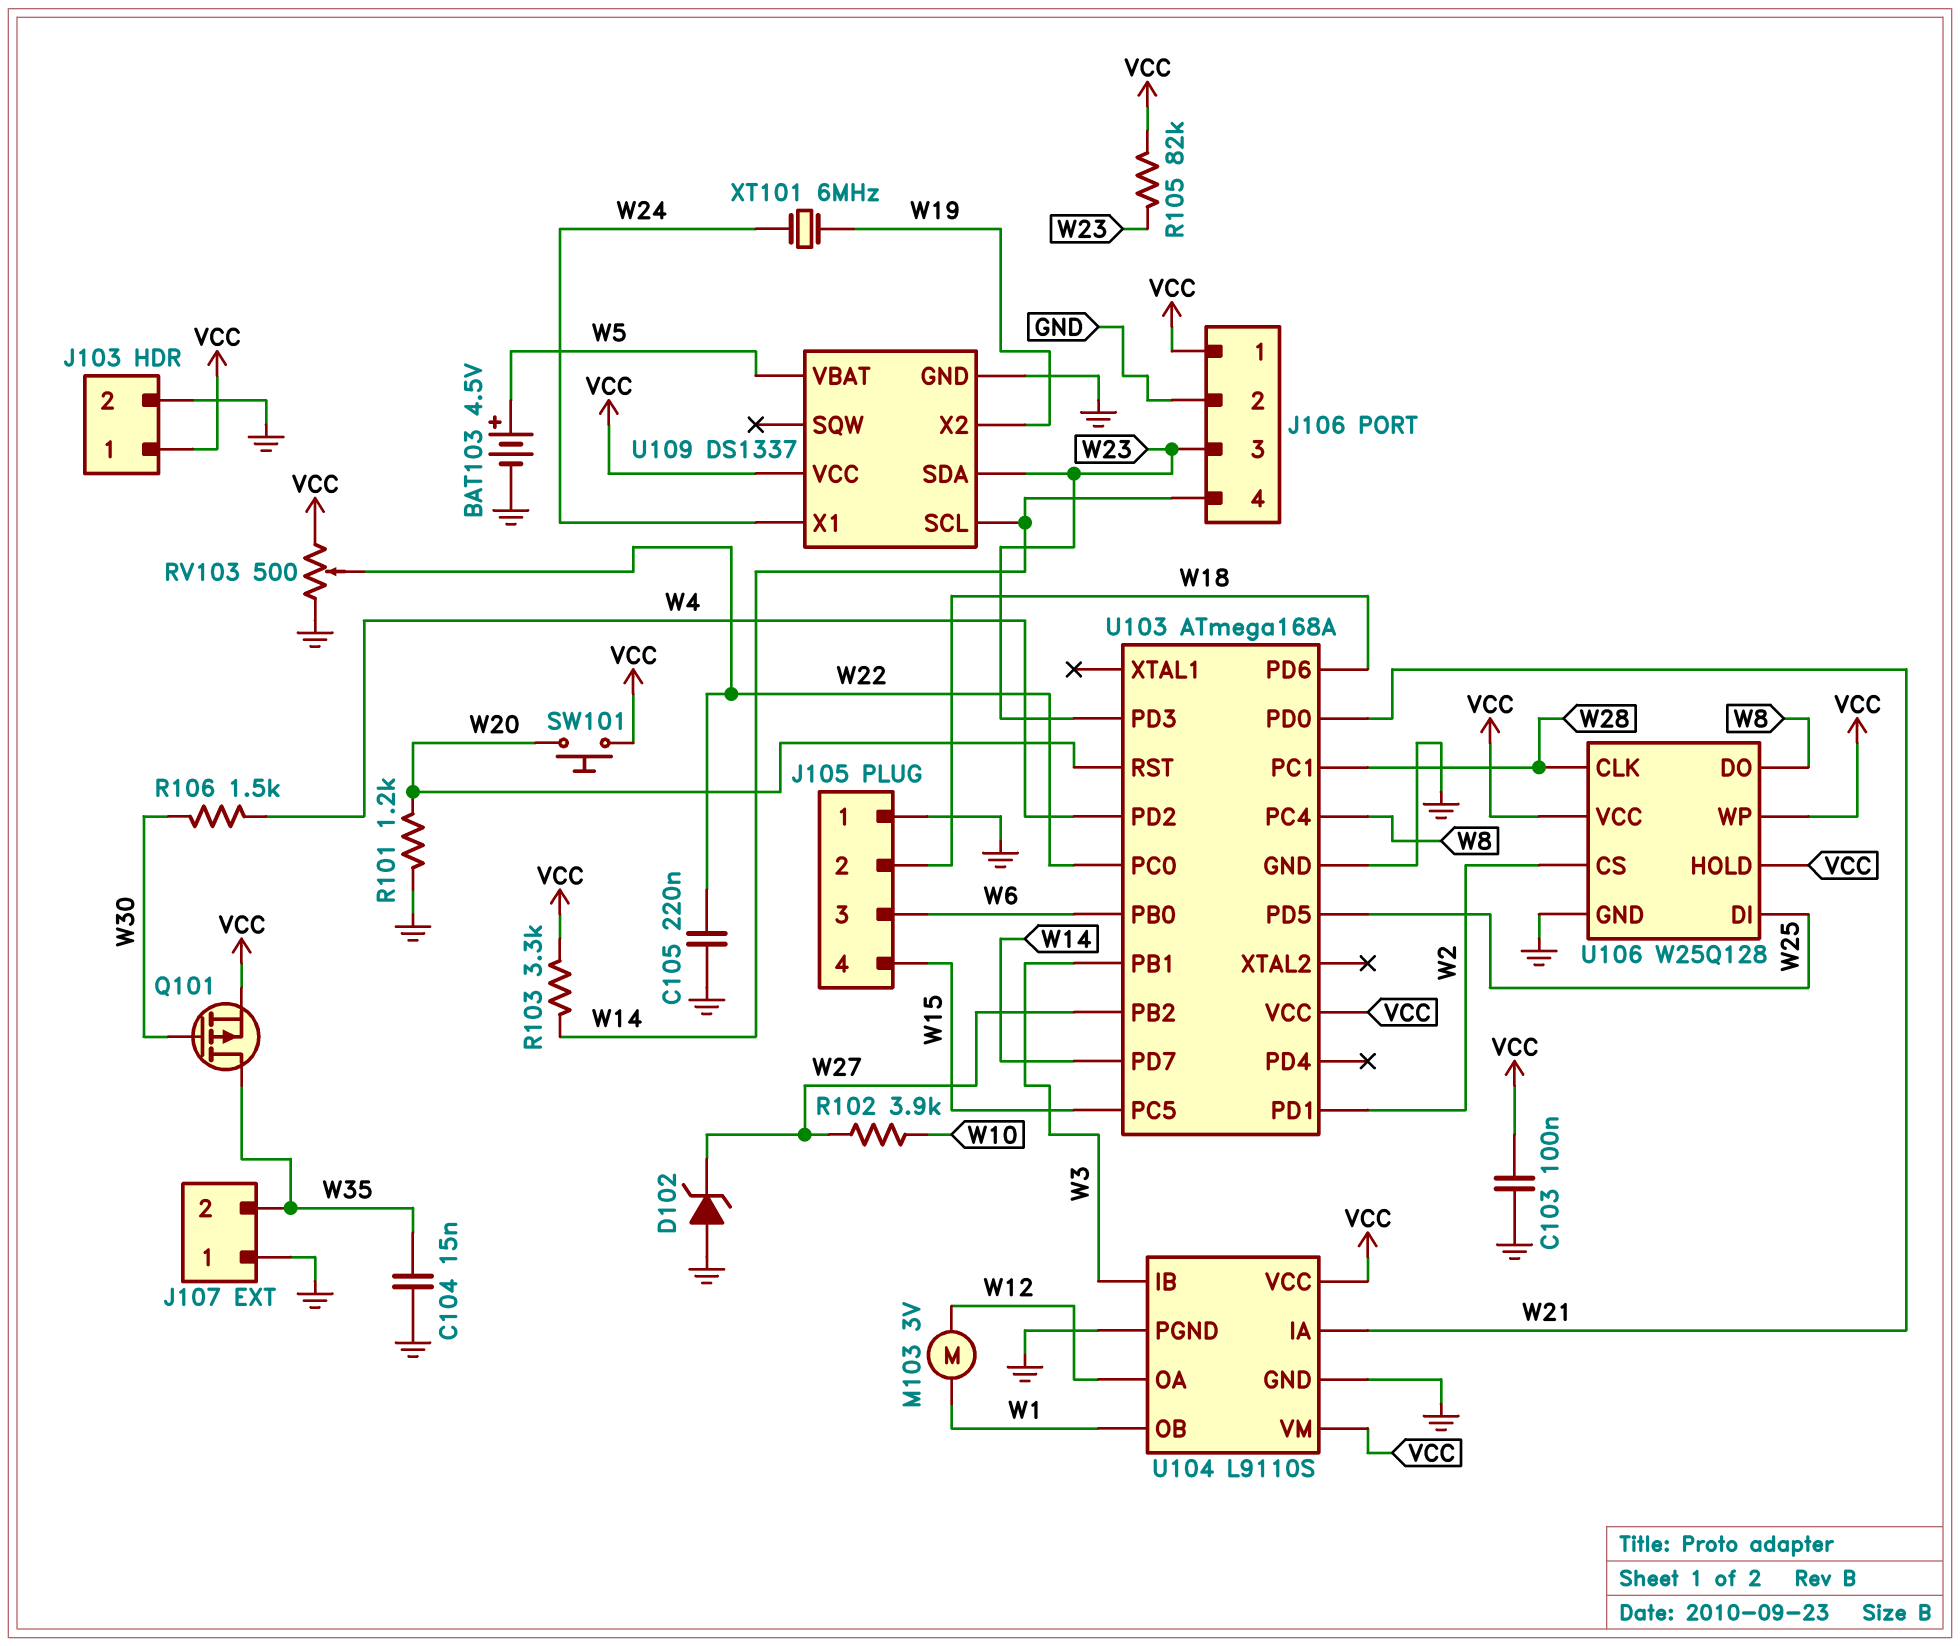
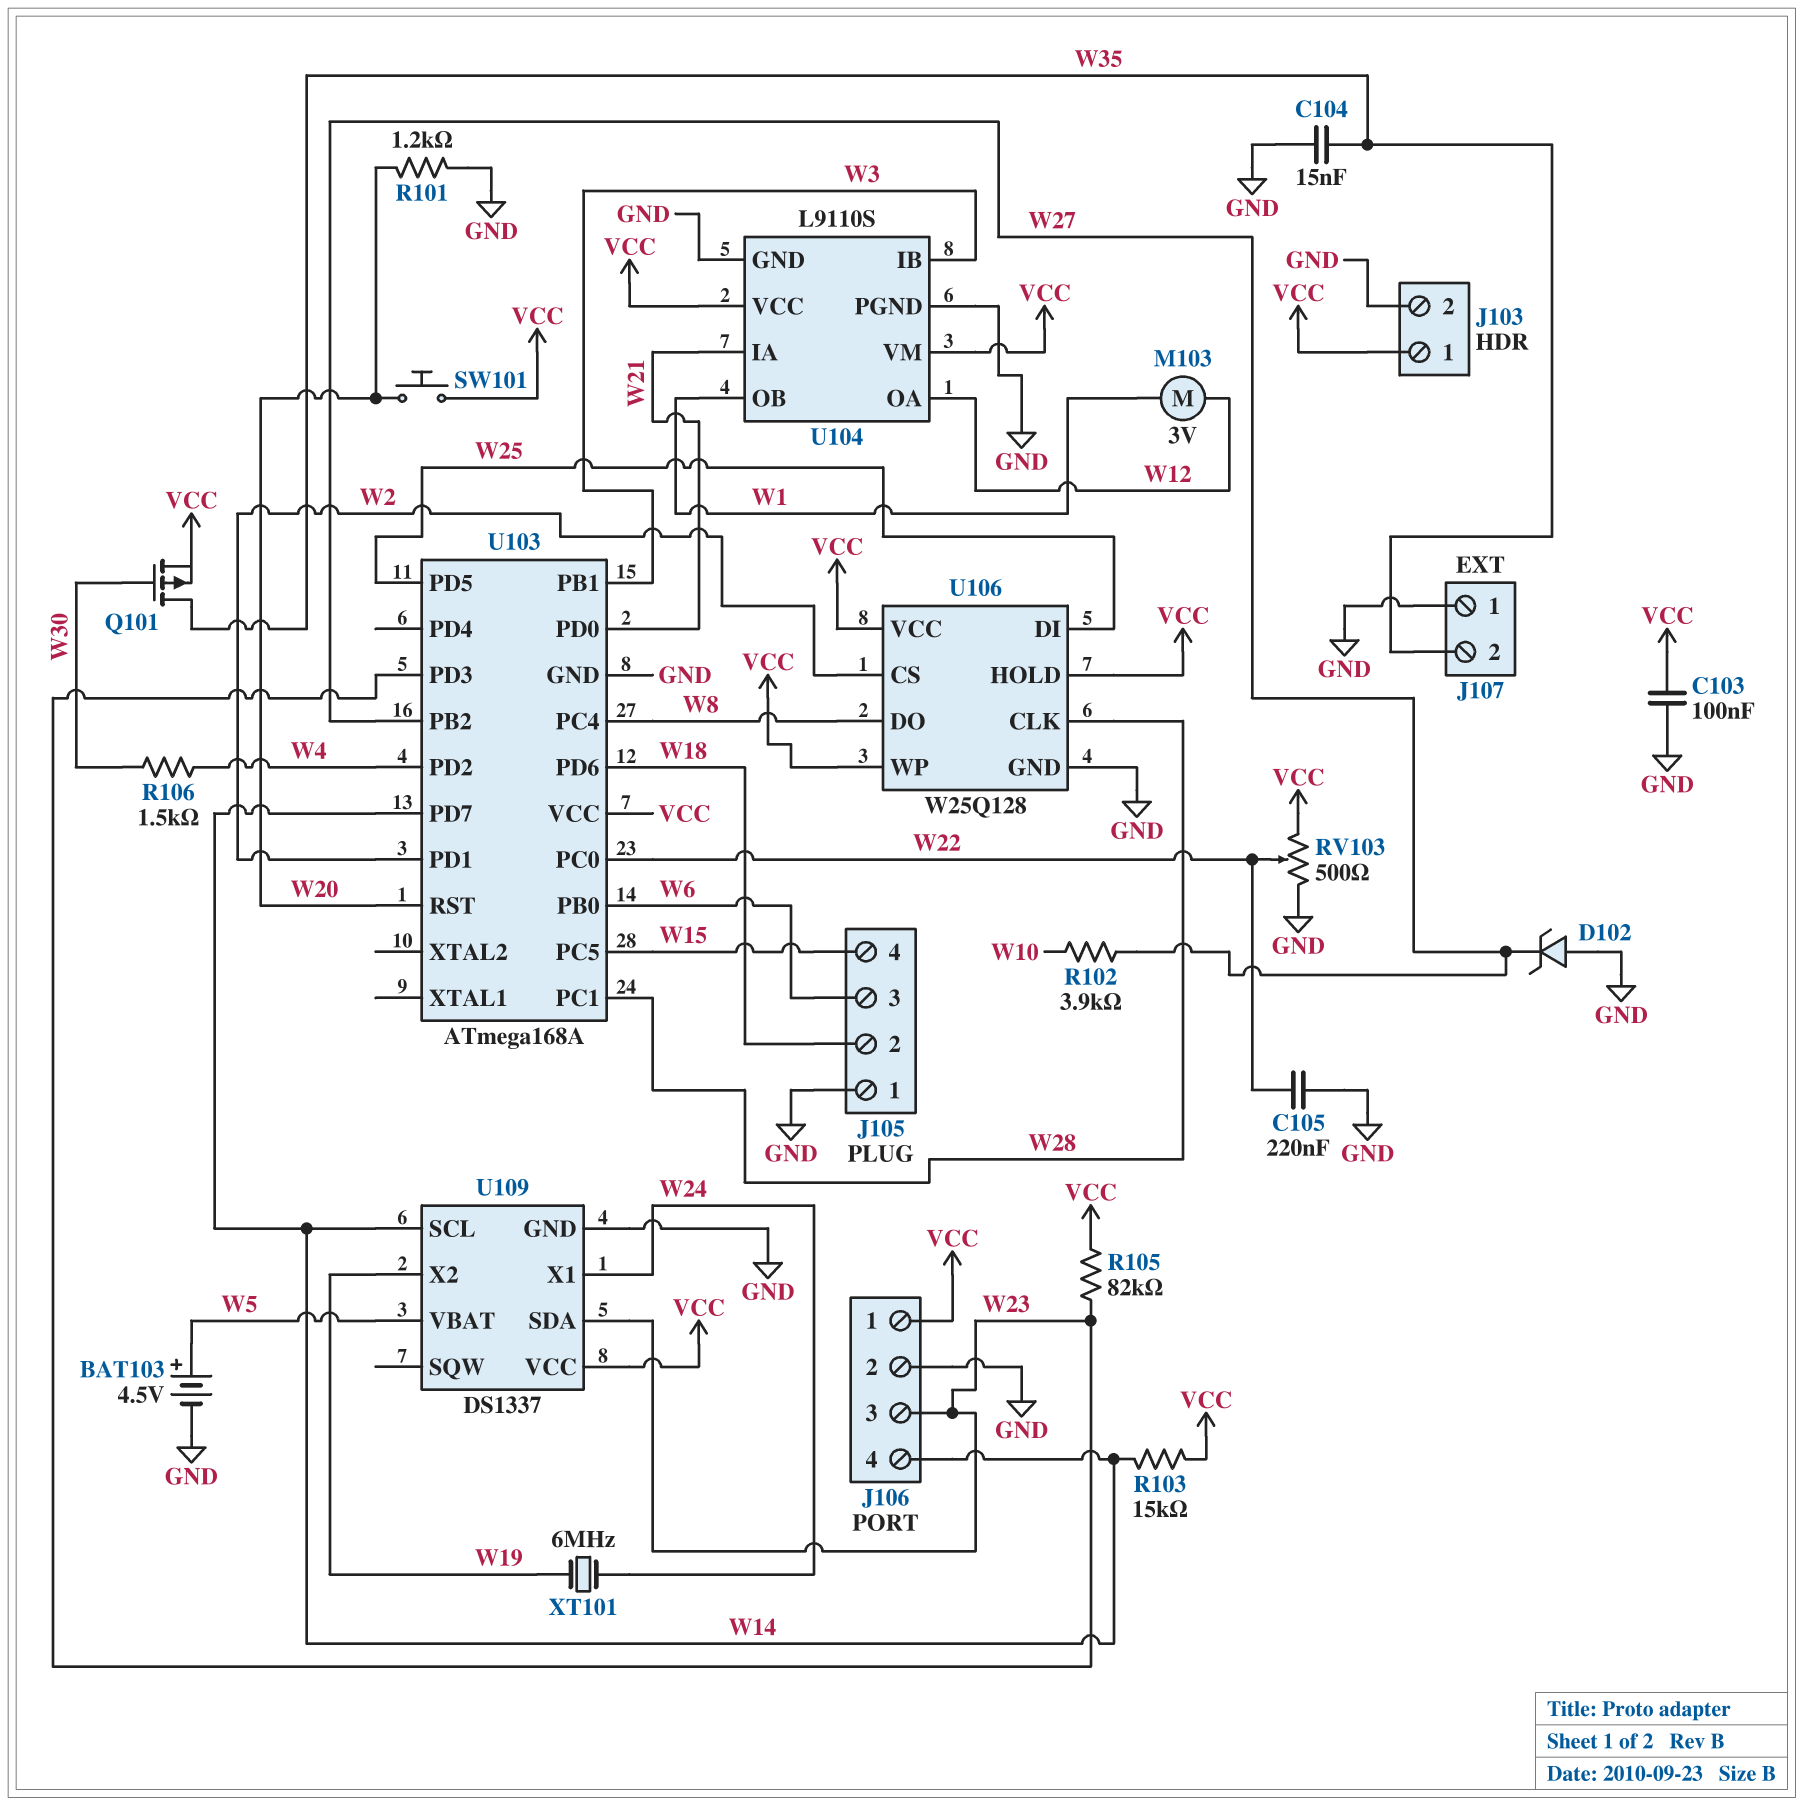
R103: 3.3k (VCC, W14) -> 15k (VCC, W14)

